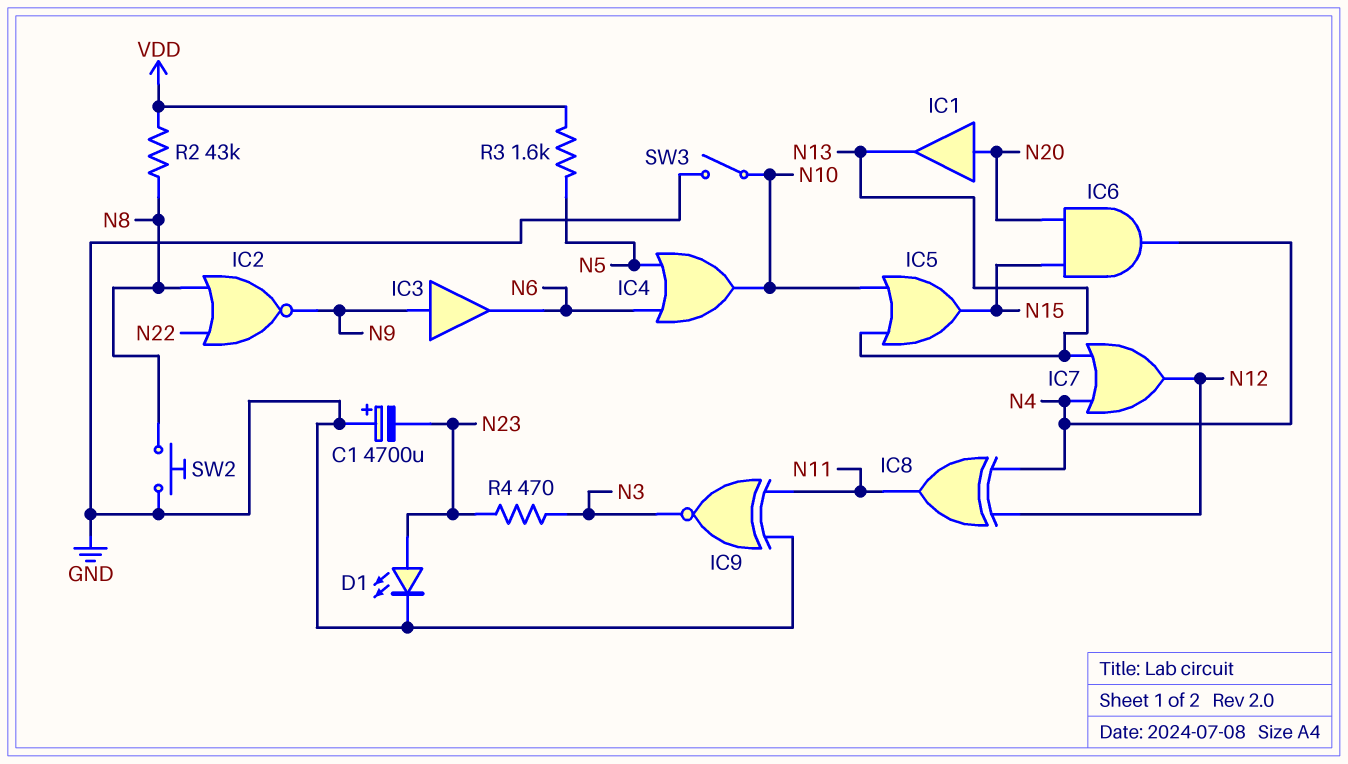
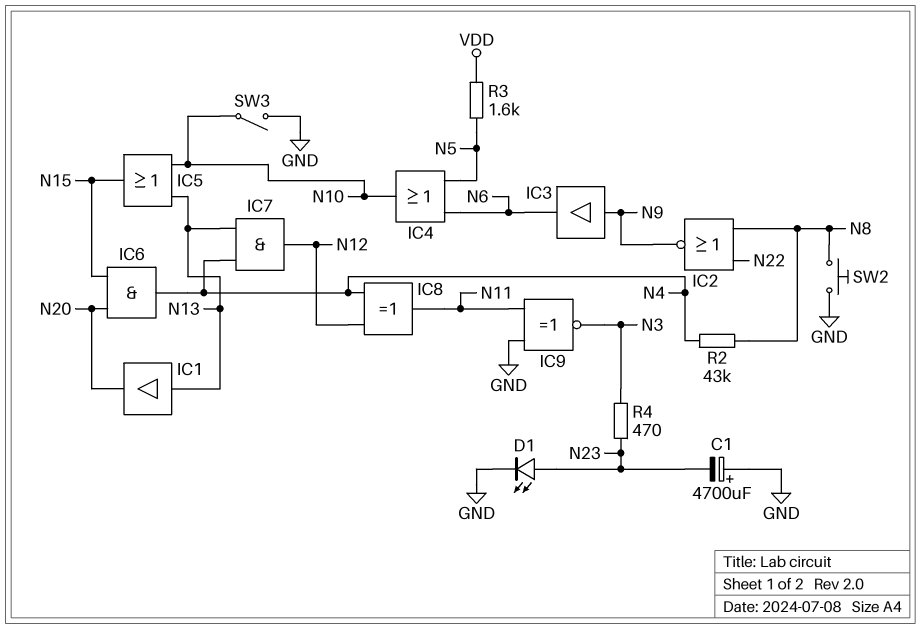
IC1: buffer (in N20, out N13) -> buffer (in N13, out N20)
IC7: OR (in N4, in N13, out N12) -> AND (in N4, in N13, out N12)
R2: 43k (N8, VDD) -> 43k (N4, N8)

